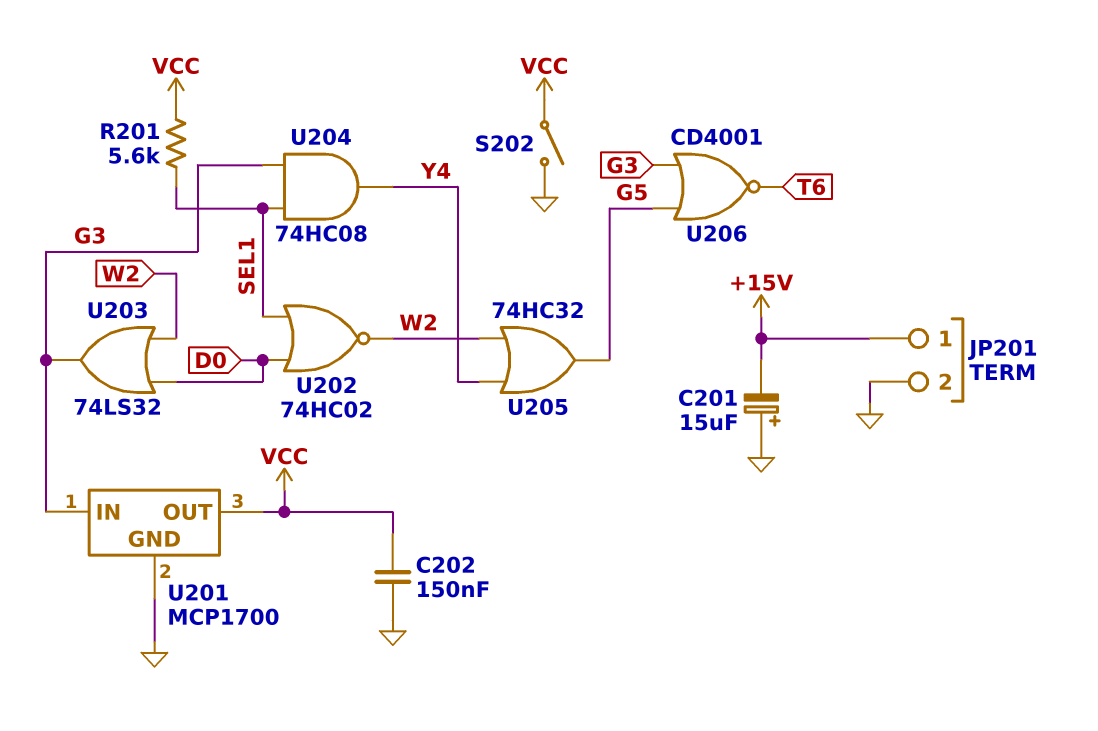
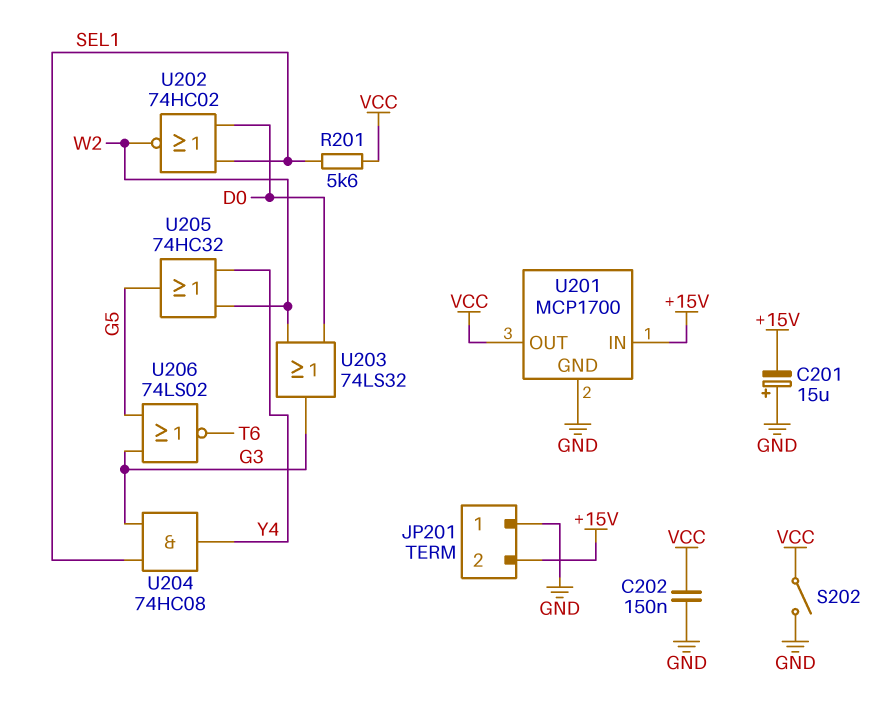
JP201 pin 1: +15V -> GND
JP201 pin 2: GND -> +15V
U201 pin IN: G3 -> +15V
U206: NOR CD4001 (in G3, in G5, out T6) -> NOR 74LS02 (in G3, in G5, out T6)

